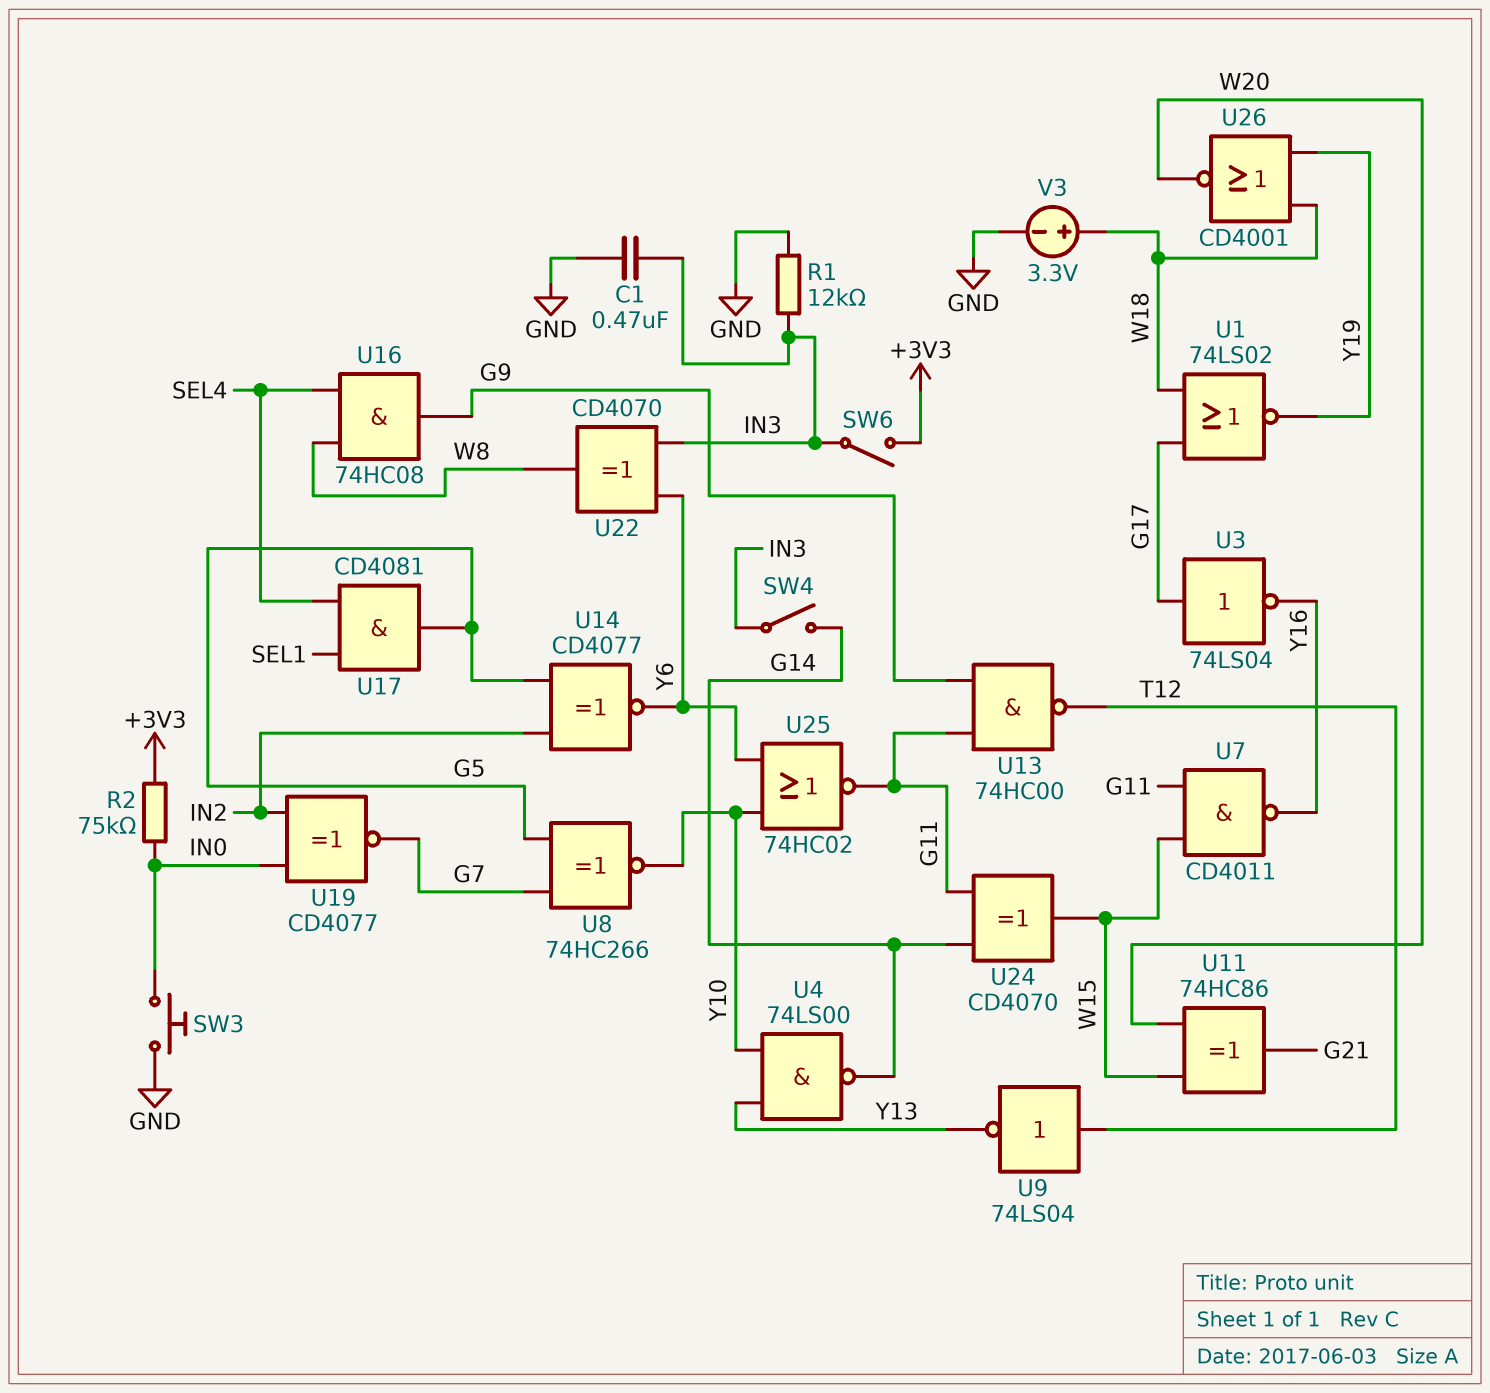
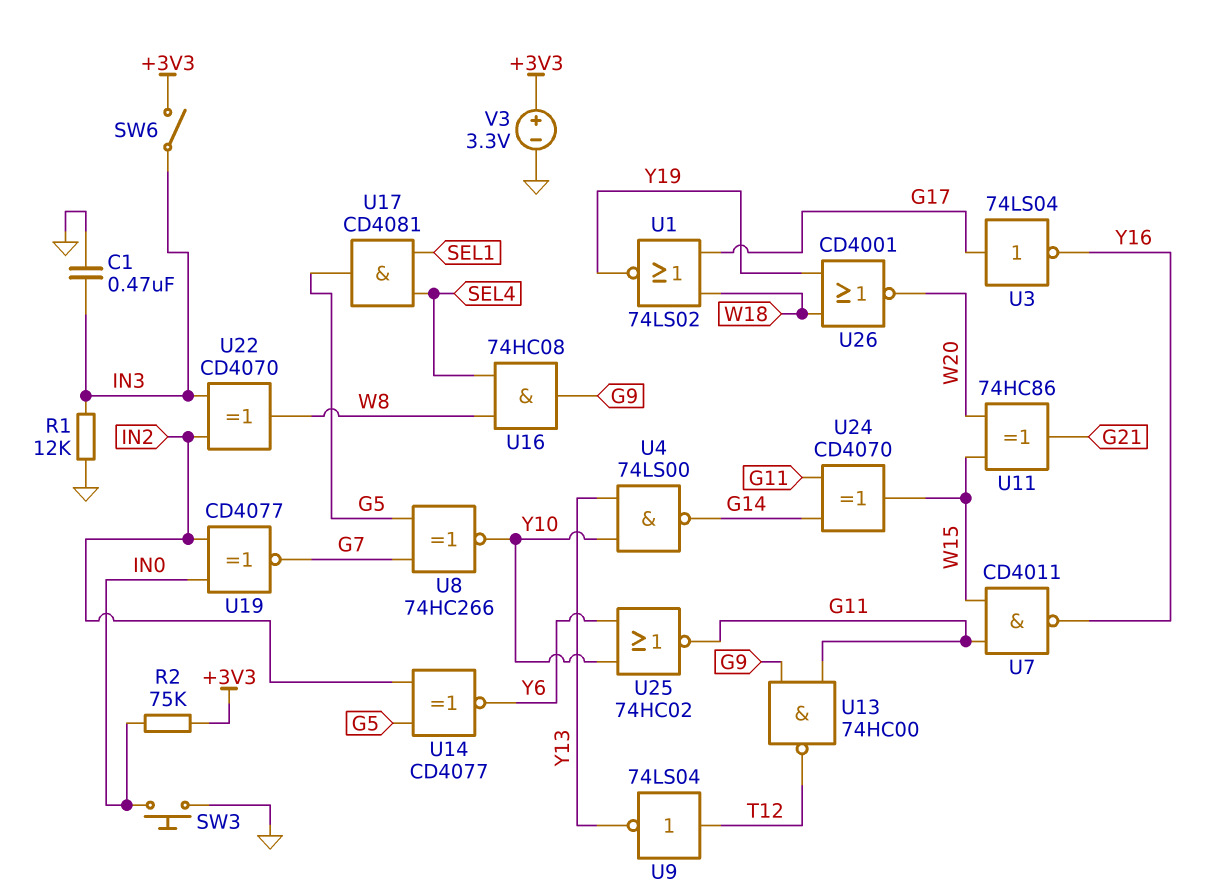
SW4: switch (G14, IN3) -> none
U22: XOR CD4070 (in IN3, in Y6, out W8) -> XOR CD4070 (in IN2, in IN3, out W8)
V3: 3.3V (plus W18, minus GND) -> 3.3V (plus +3V3, minus GND)

